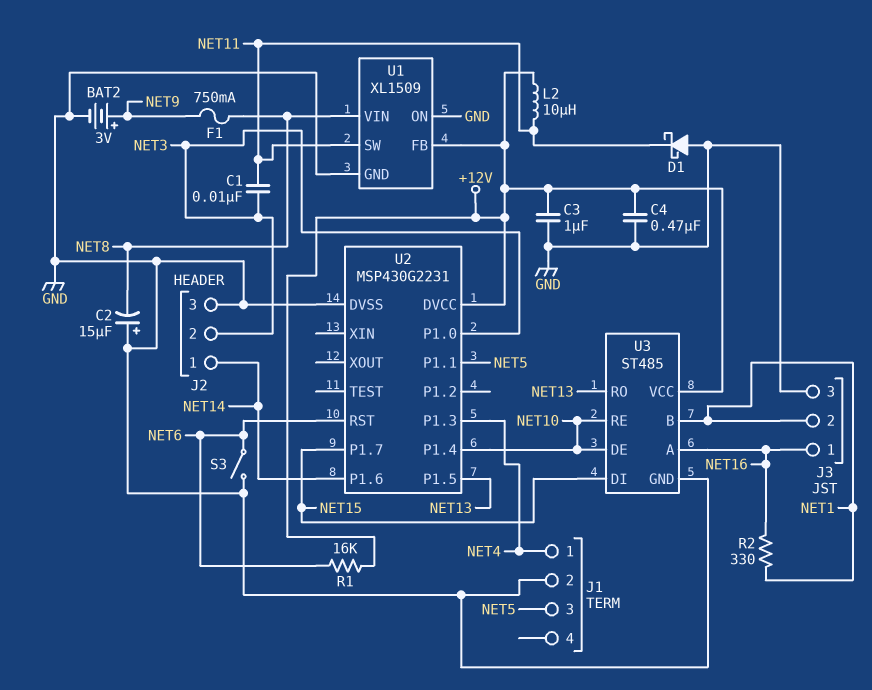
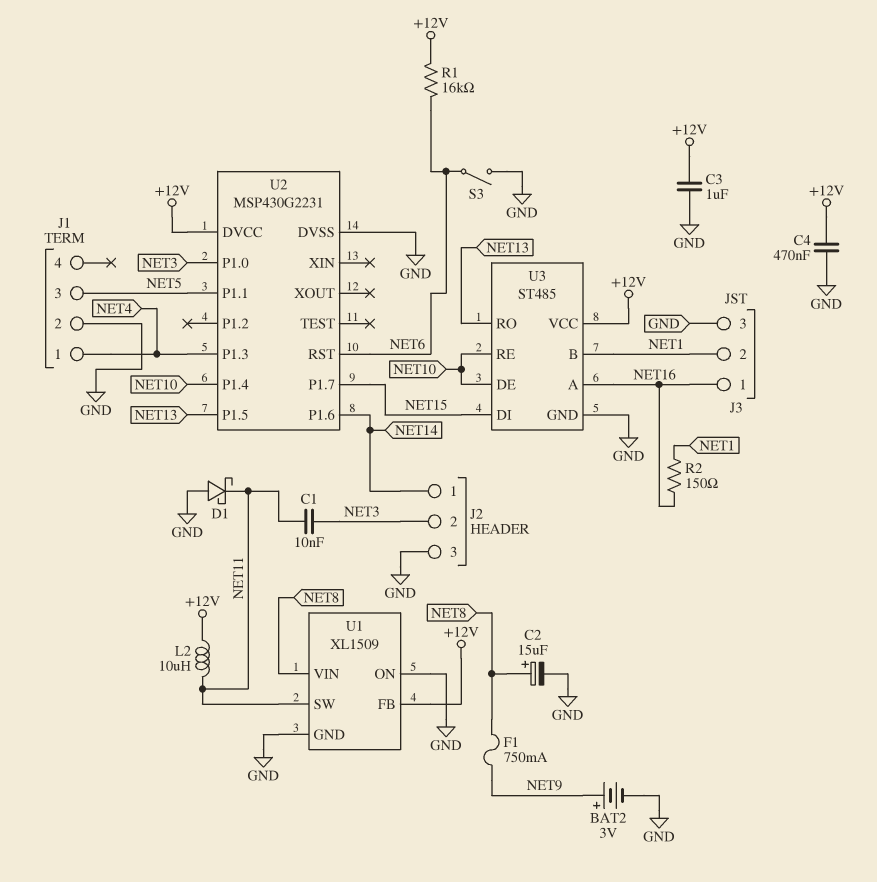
C2: 15uF (plus GND, minus NET8) -> 15uF (plus NET8, minus GND)
R2: 330 (NET1, NET16) -> 150 (NET1, NET16)

